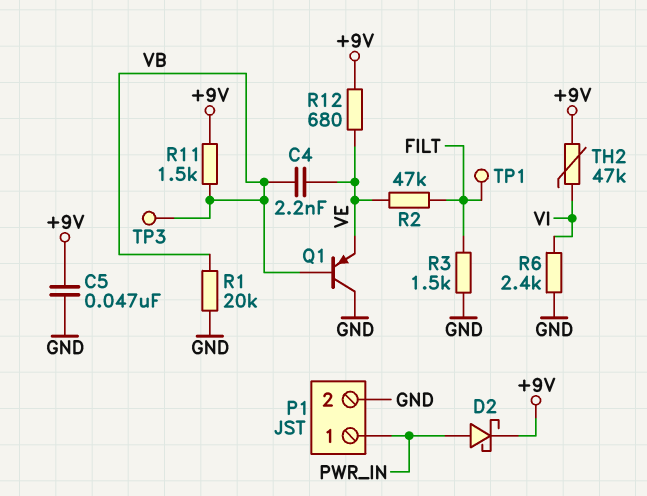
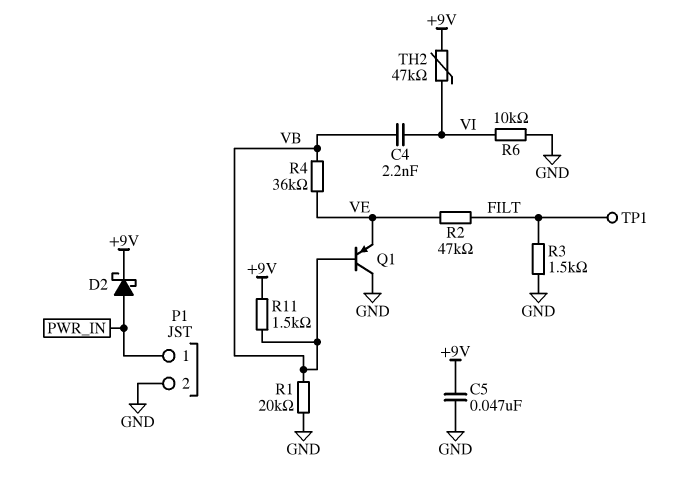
C4: 2.2nF (VB, VE) -> 2.2nF (VB, VI)
R4: none -> 36k (VB, VE)
R6: 2.4k (GND, VI) -> 10k (GND, VI)
R12: 680 (+9V, VE) -> none
TP3: test point (VB) -> none

